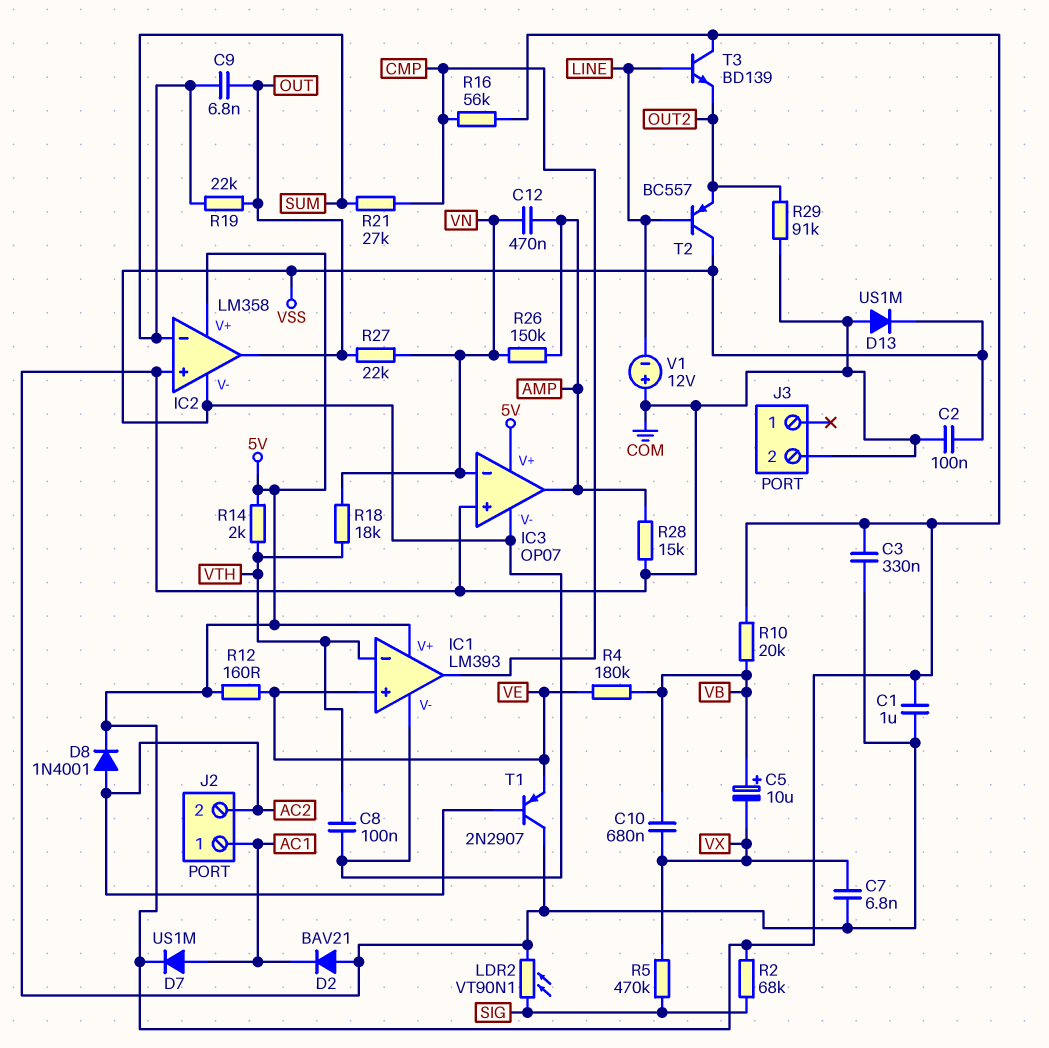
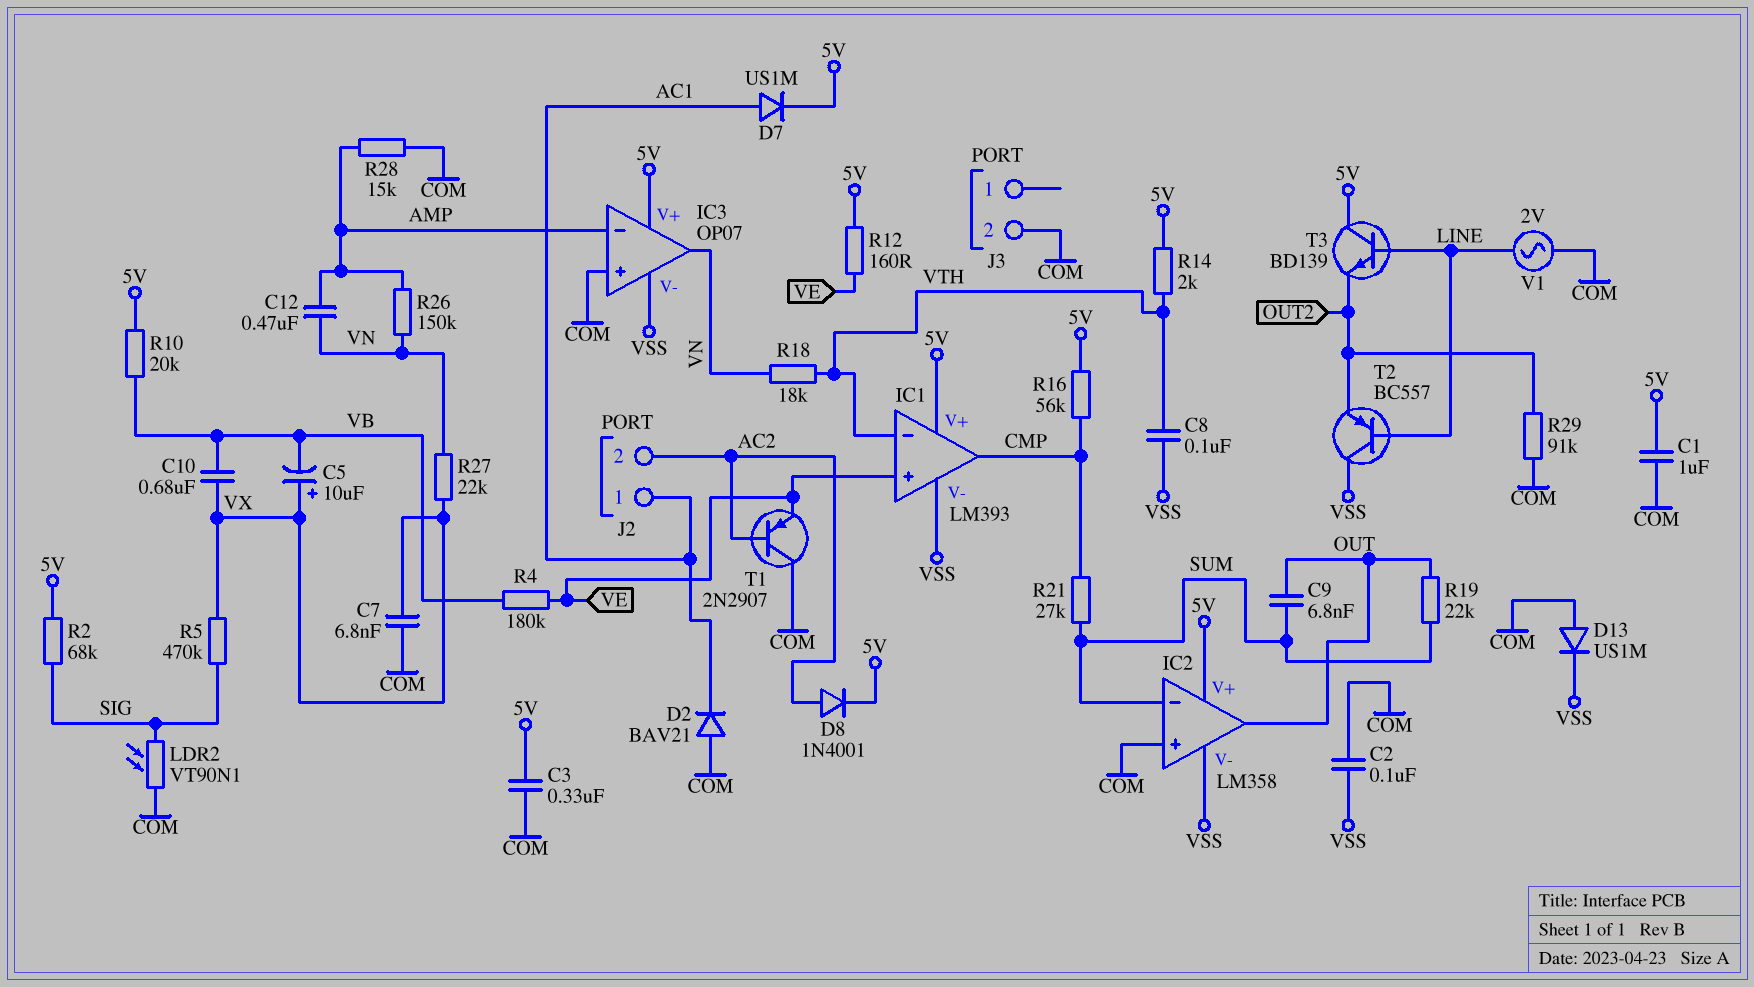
C5: 10uF (plus VB, minus VX) -> 10uF (plus VX, minus VB)
IC3 pin in-: VN -> AMP
IC3 pin out: AMP -> VN
R27: 22k (OUT, VN) -> 22k (VN, VX)
V1: 12V (plus COM, minus LINE) -> AC 2V (COM, LINE)

